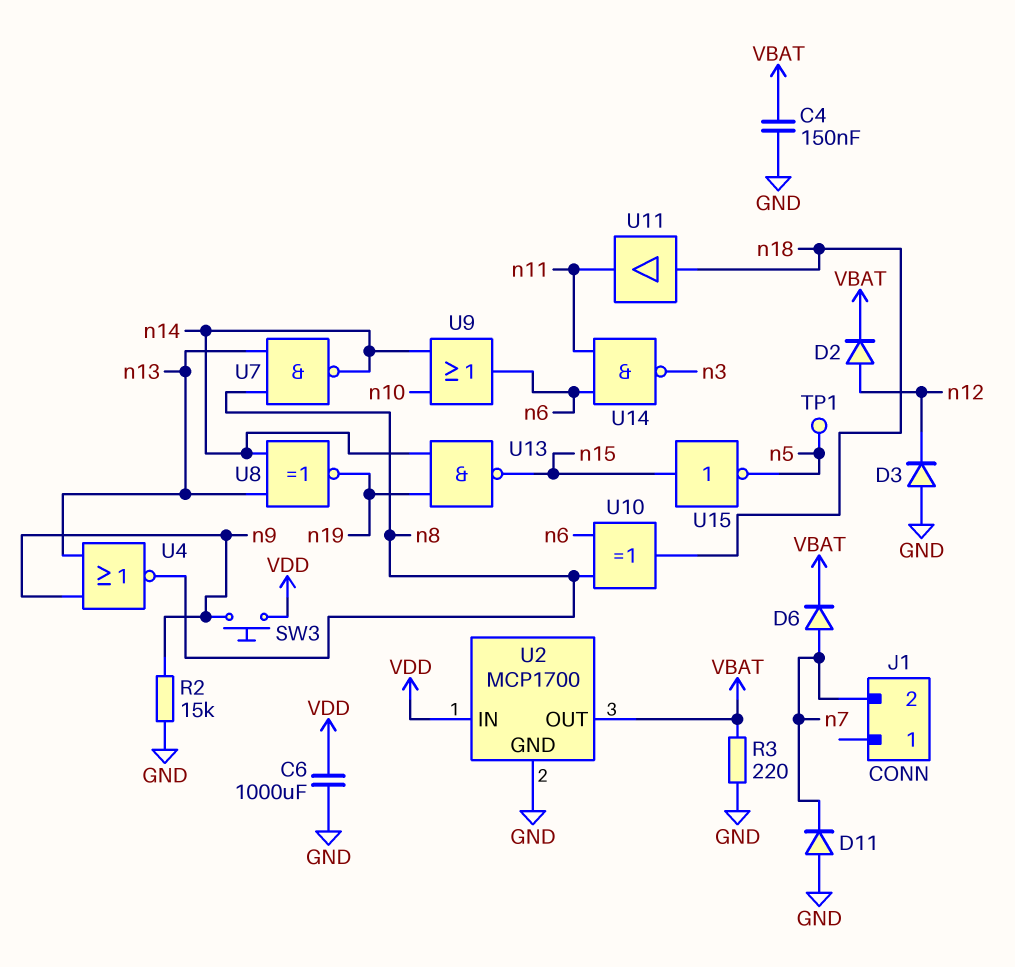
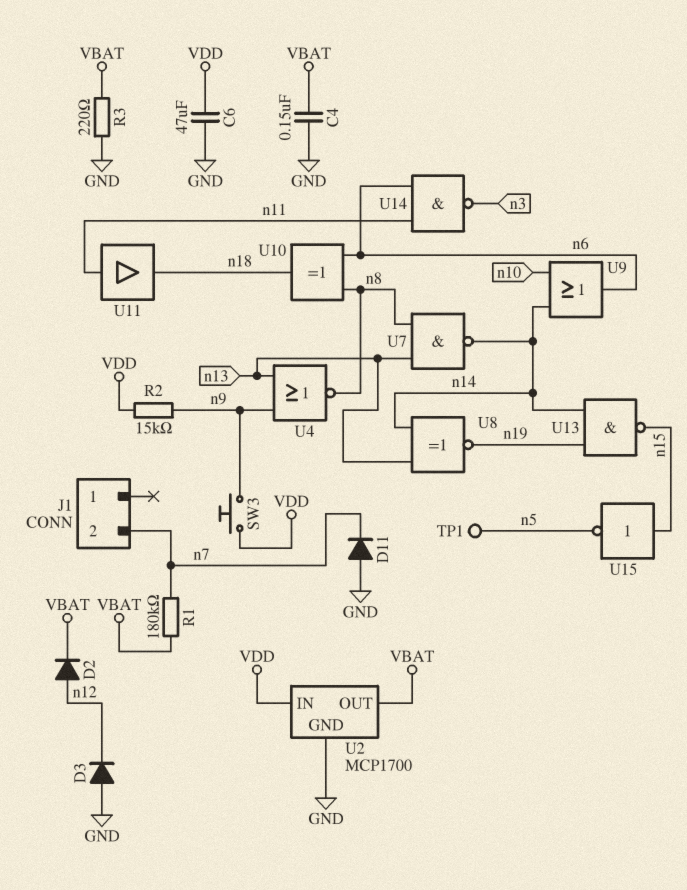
C6: 1000uF (GND, VDD) -> 47uF (GND, VDD)
D6: diode (A n7, K VBAT) -> none
R1: none -> 180k (VBAT, n7)
R2: 15k (GND, n9) -> 15k (VDD, n9)
U11: buffer (in n18, out n11) -> buffer (in n11, out n18)

